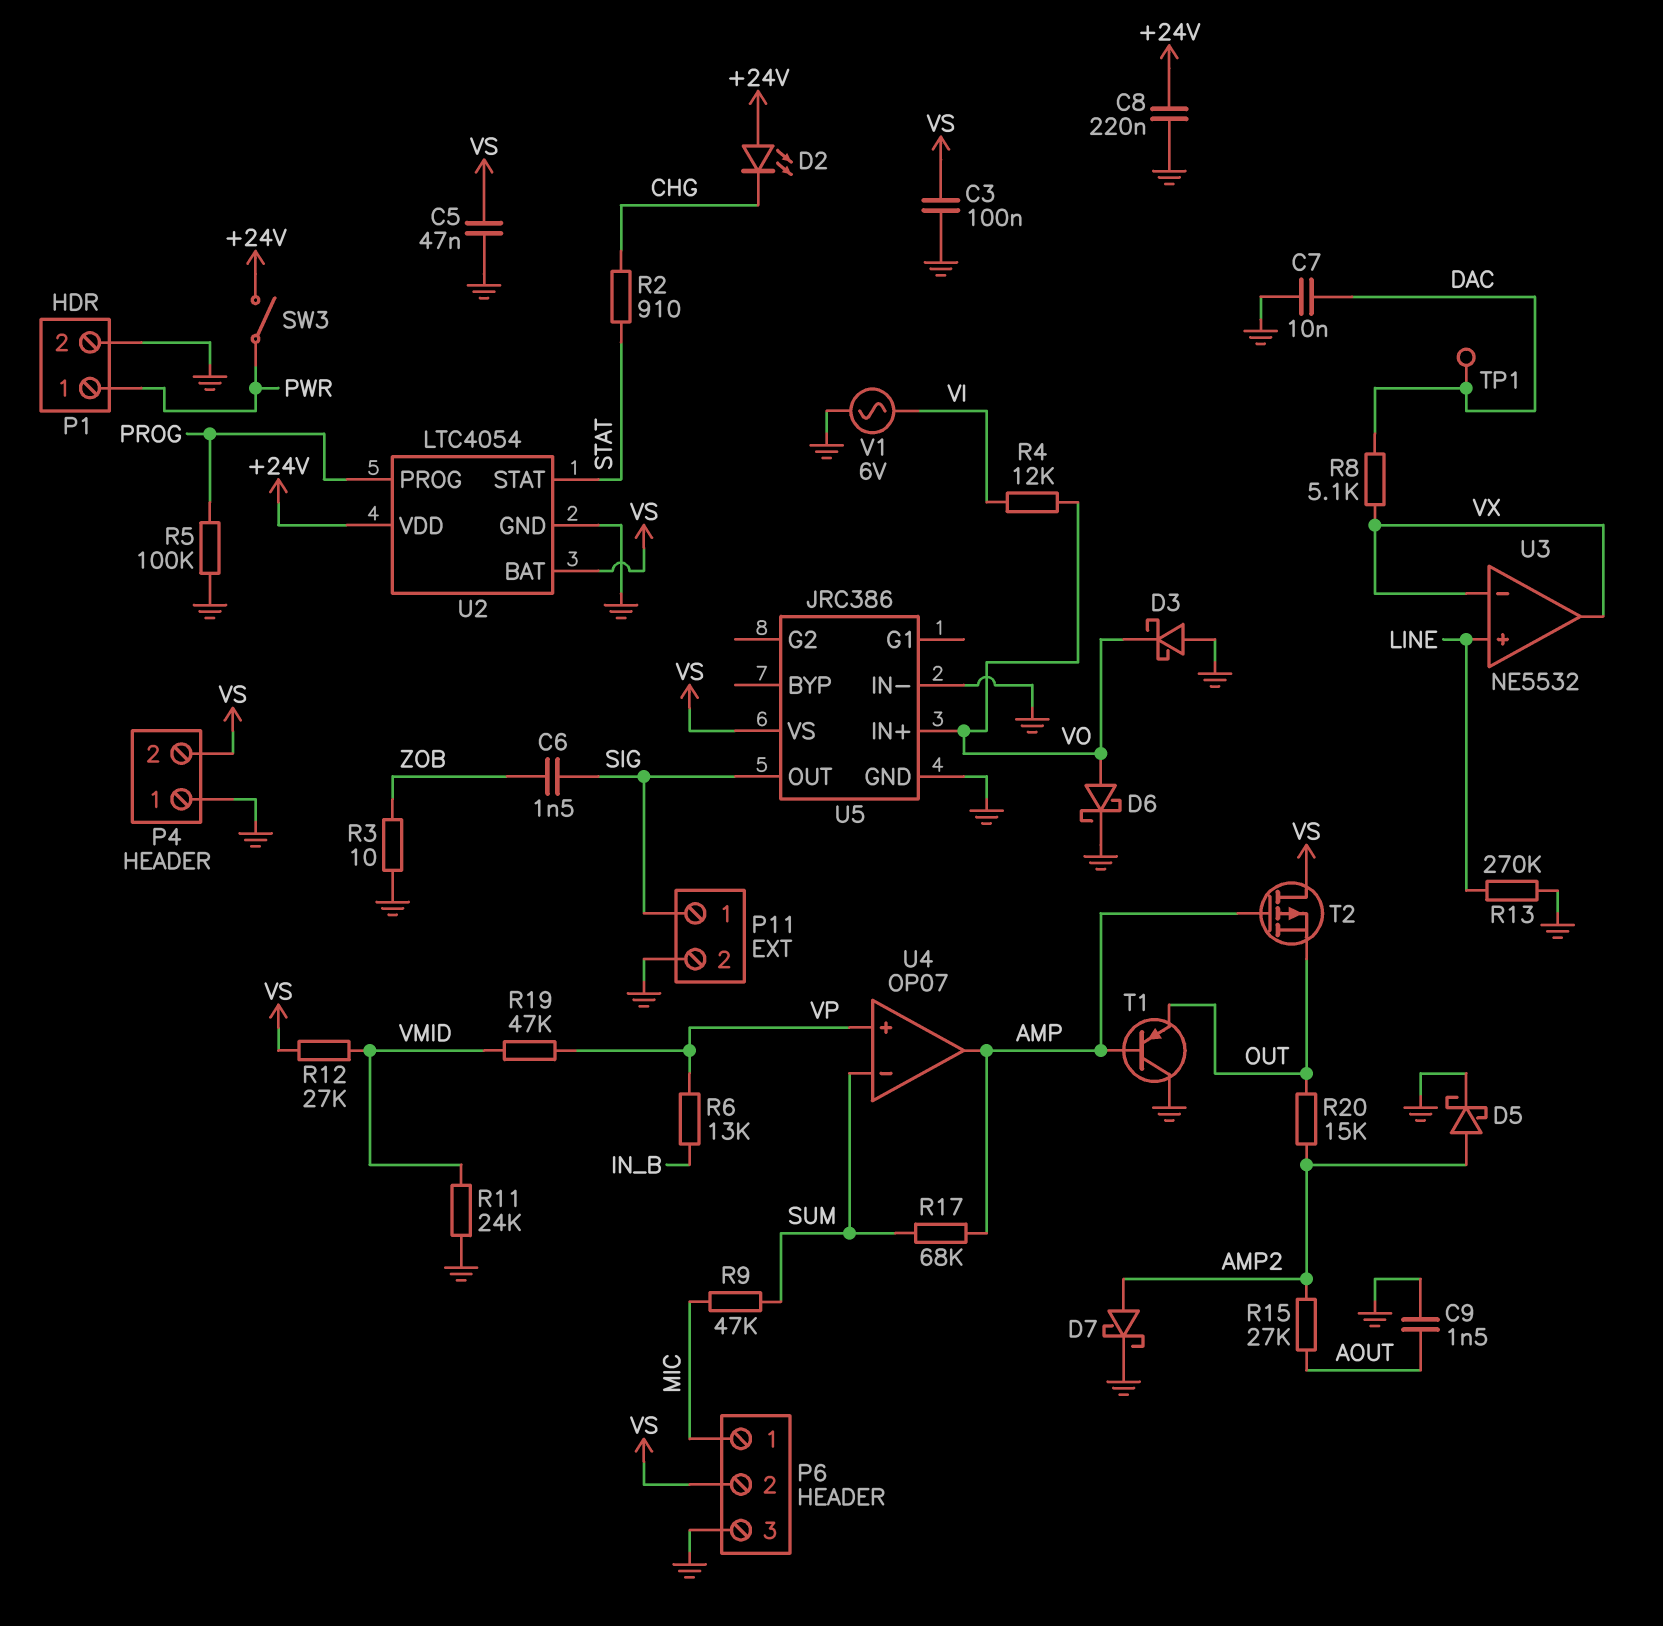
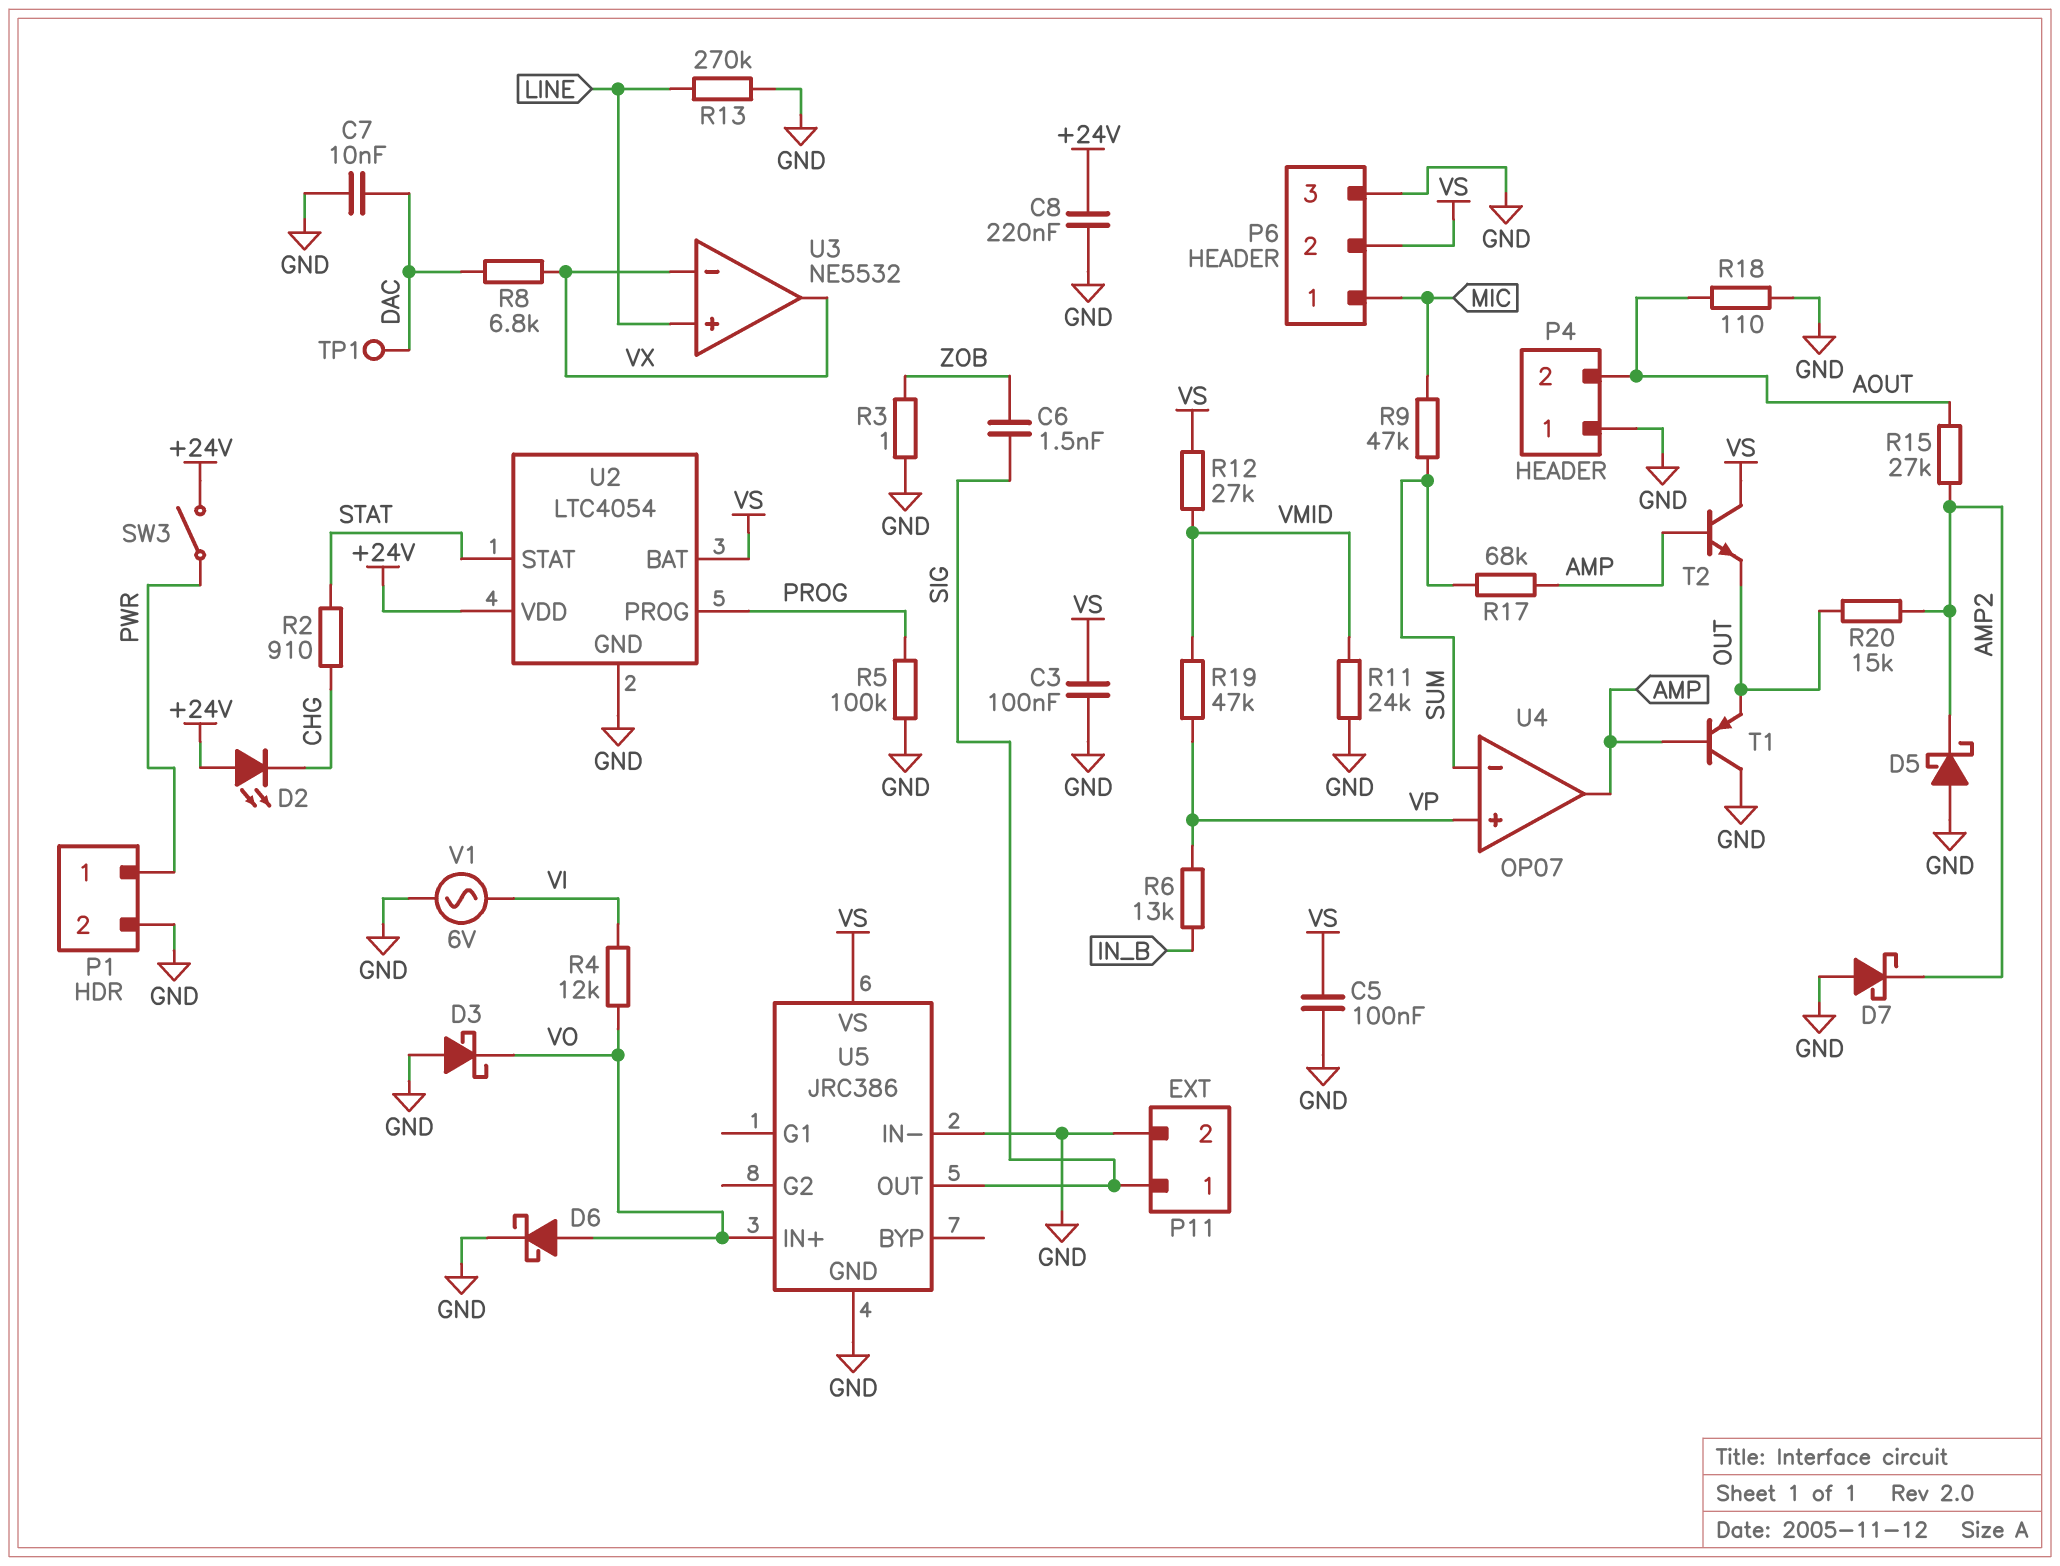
C5: 47nF (GND, VS) -> 100nF (GND, VS)
C9: 1.5nF (AOUT, GND) -> none
D5: schottky (A AMP2, K GND) -> schottky (A GND, K AMP2)
D7: schottky (A AMP2, K GND) -> schottky (A GND, K AMP2)
P4 pin 2: VS -> AOUT
R3: 10 (GND, ZOB) -> 1 (GND, ZOB)
R8: 5.1k (DAC, VX) -> 6.8k (DAC, VX)
R18: none -> 110 (AOUT, GND)
T2: PMOS (G AMP, D VS, S OUT) -> NPN (B AMP, C VS, E OUT)

